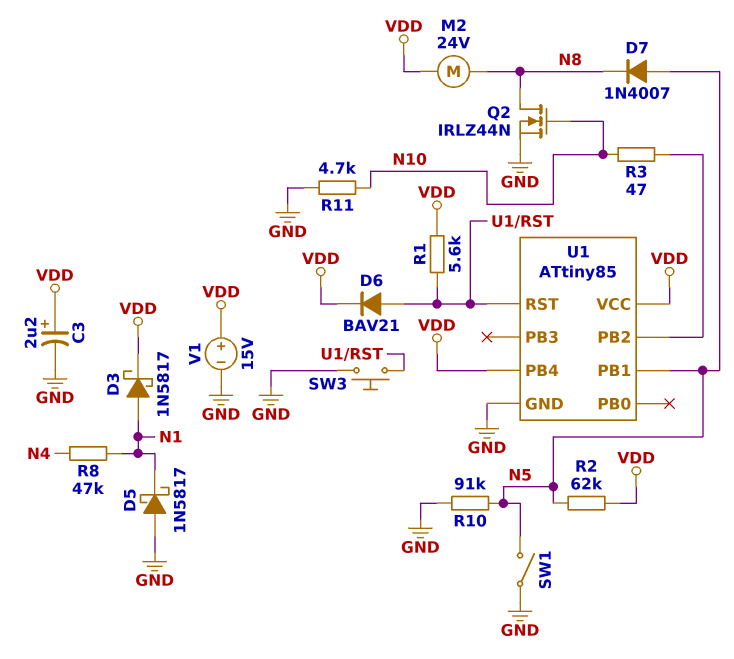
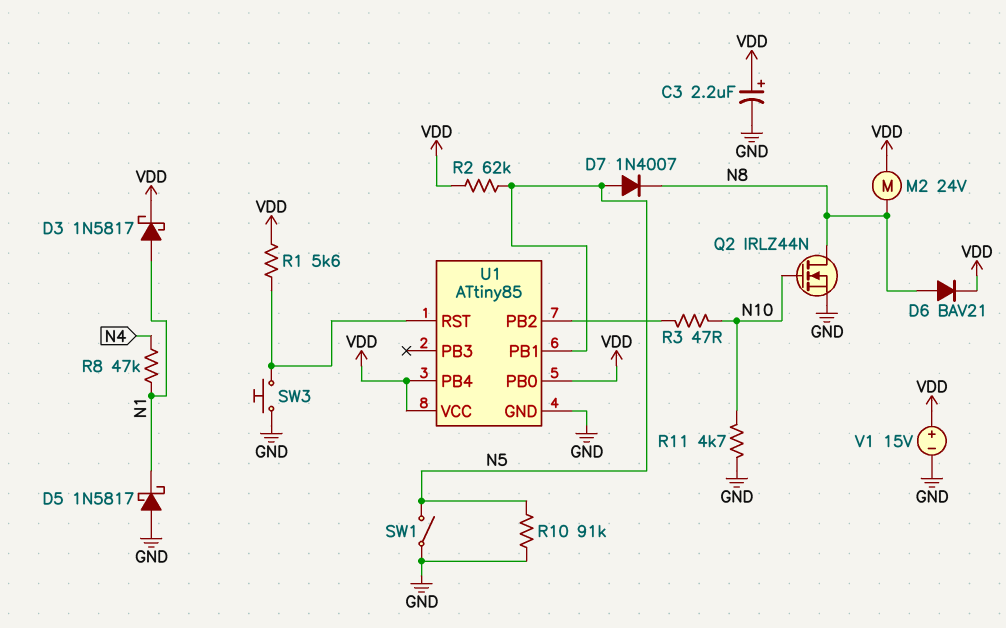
D6: diode BAV21 (A U1/RST, K VDD) -> diode BAV21 (A N8, K VDD)
U1 pin PB0: none -> VDD

